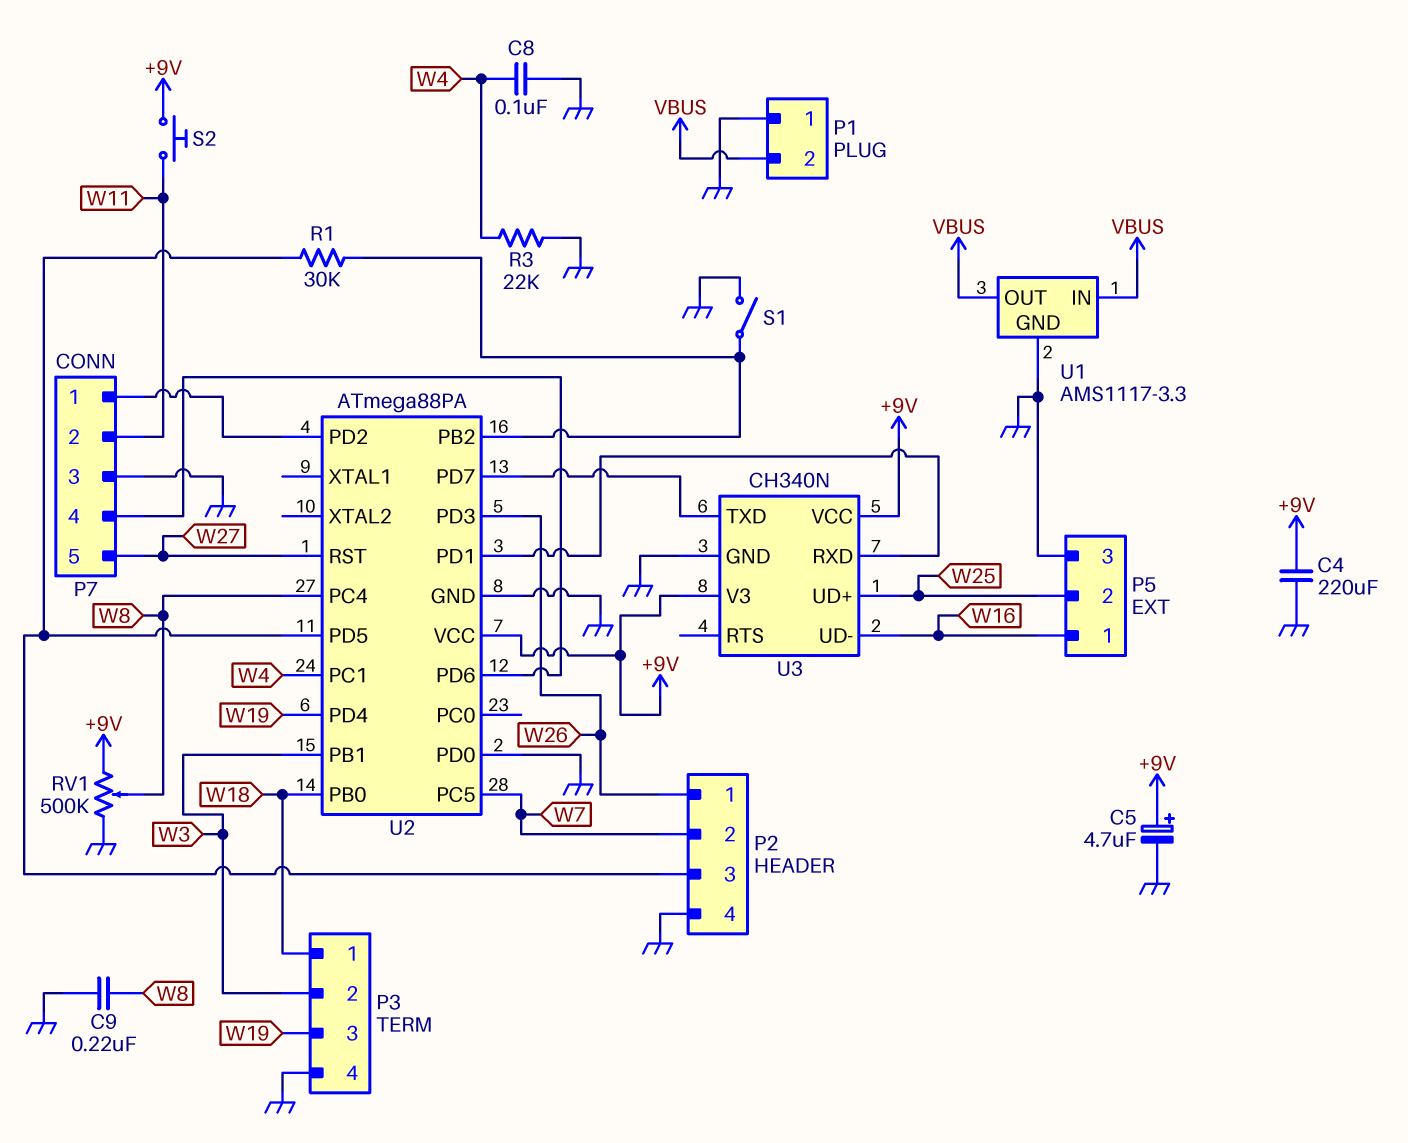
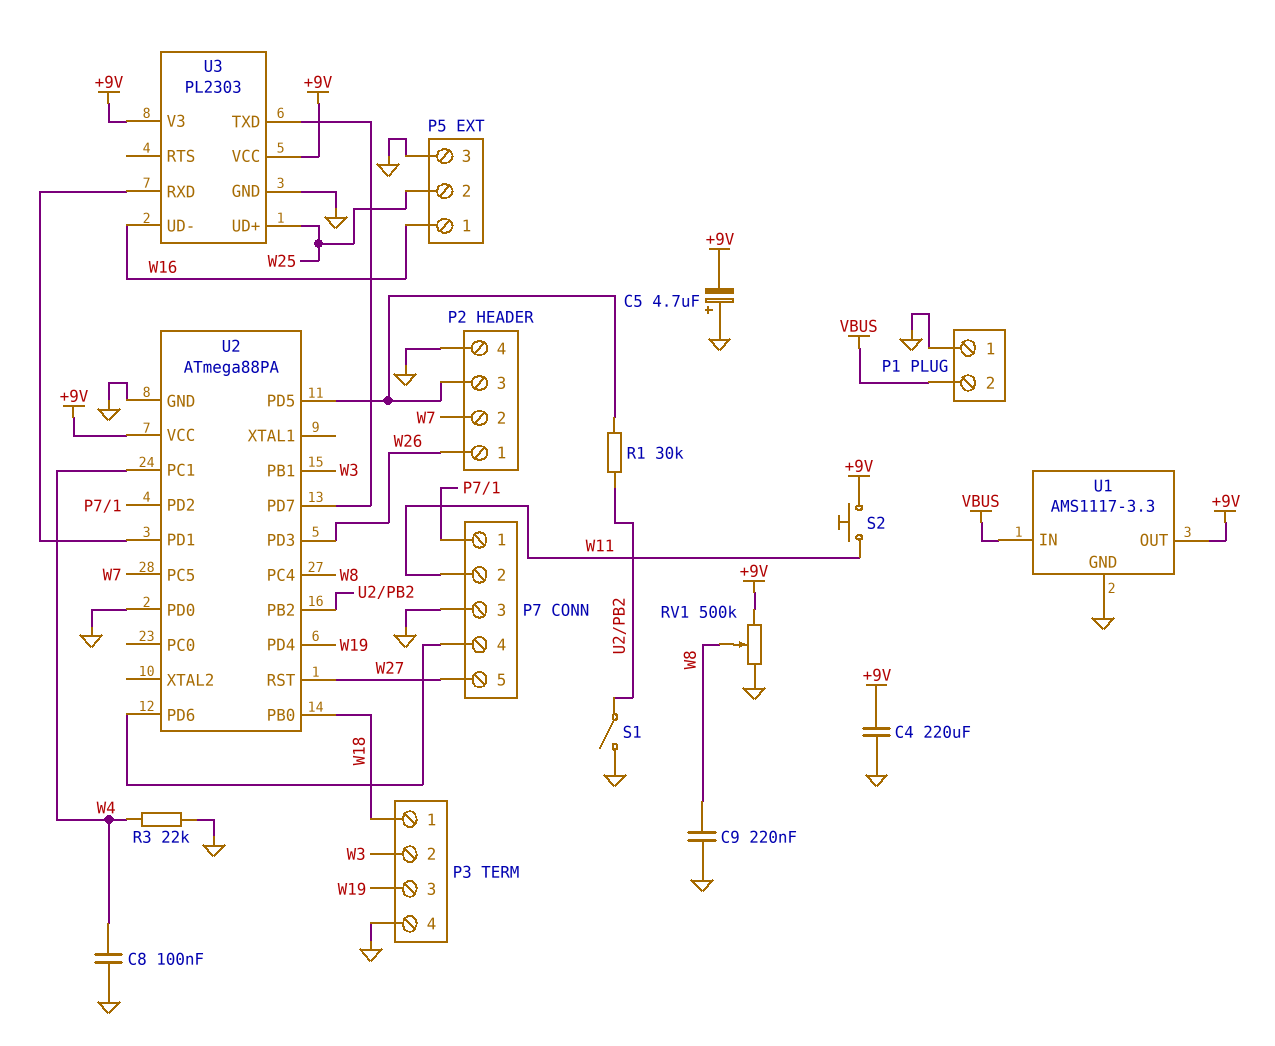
C5: 4.7uF (plus +9V, minus GND) -> 4.7uF (plus GND, minus +9V)
U1 pin OUT: VBUS -> +9V
U3: CH340N -> PL2303

